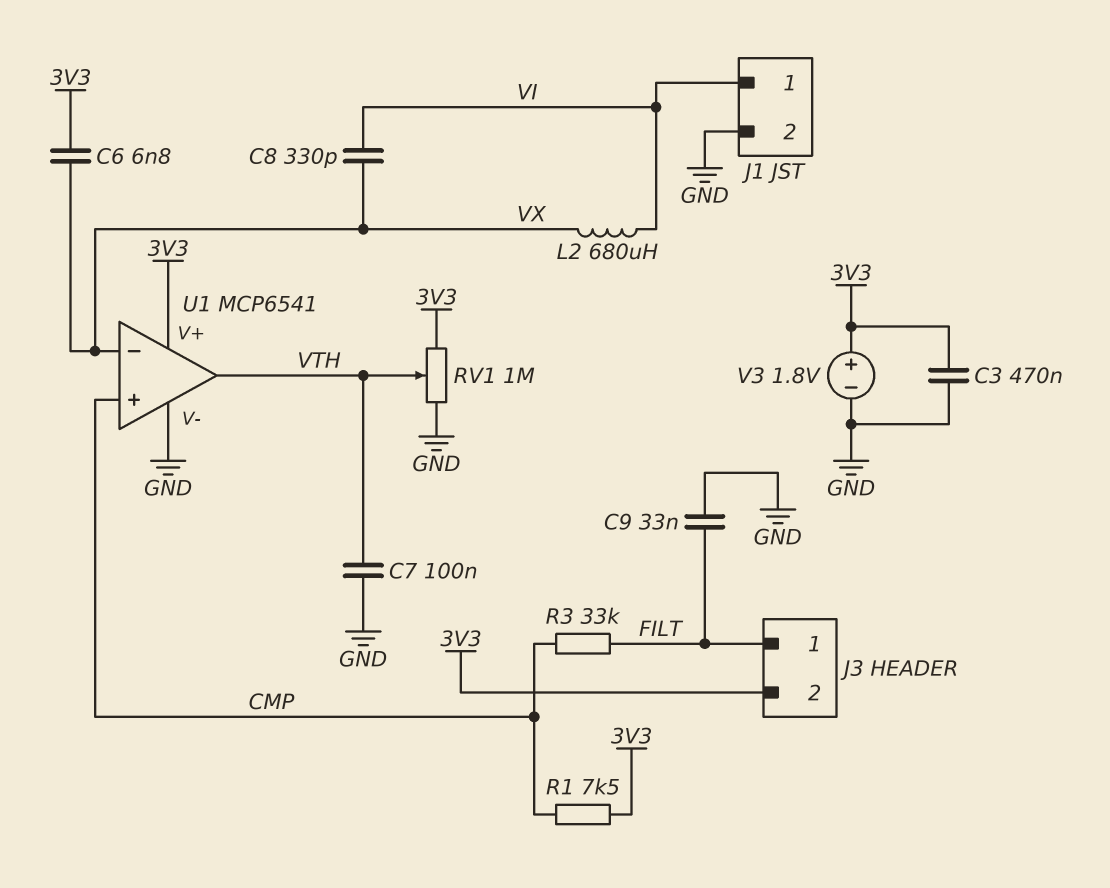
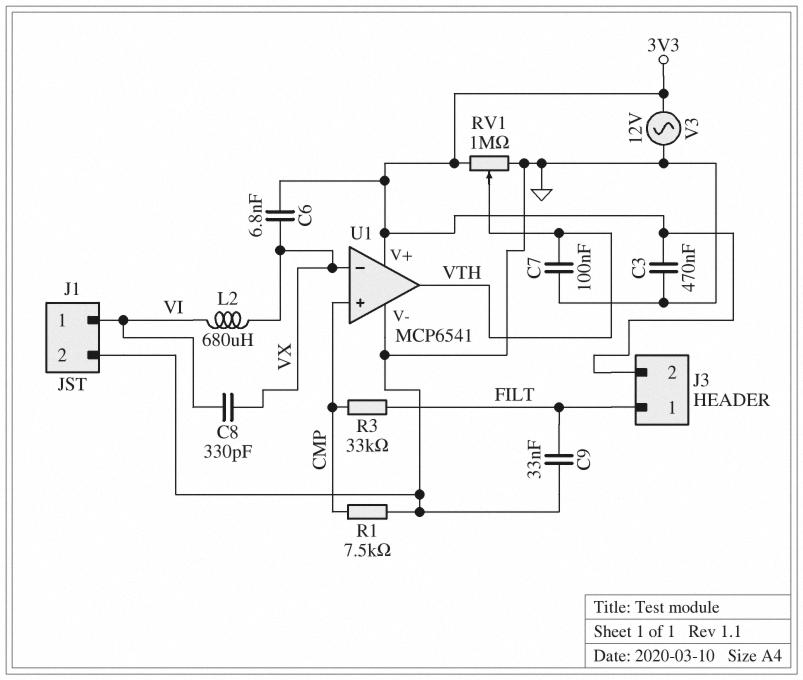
R1: 7.5k (3V3, CMP) -> 7.5k (CMP, GND)
V3: 1.8V (plus 3V3, minus GND) -> AC 12V (3V3, GND)

